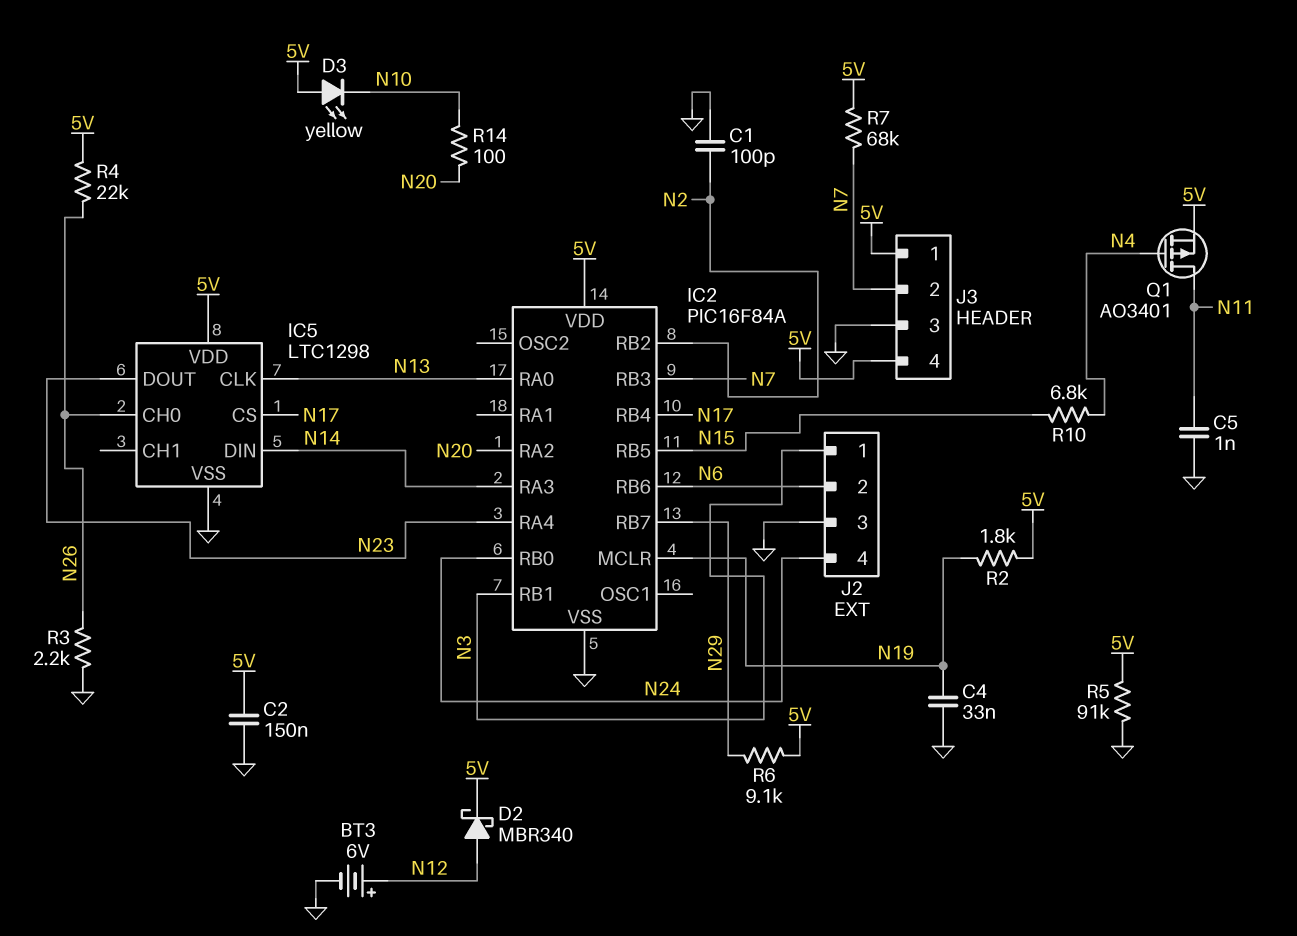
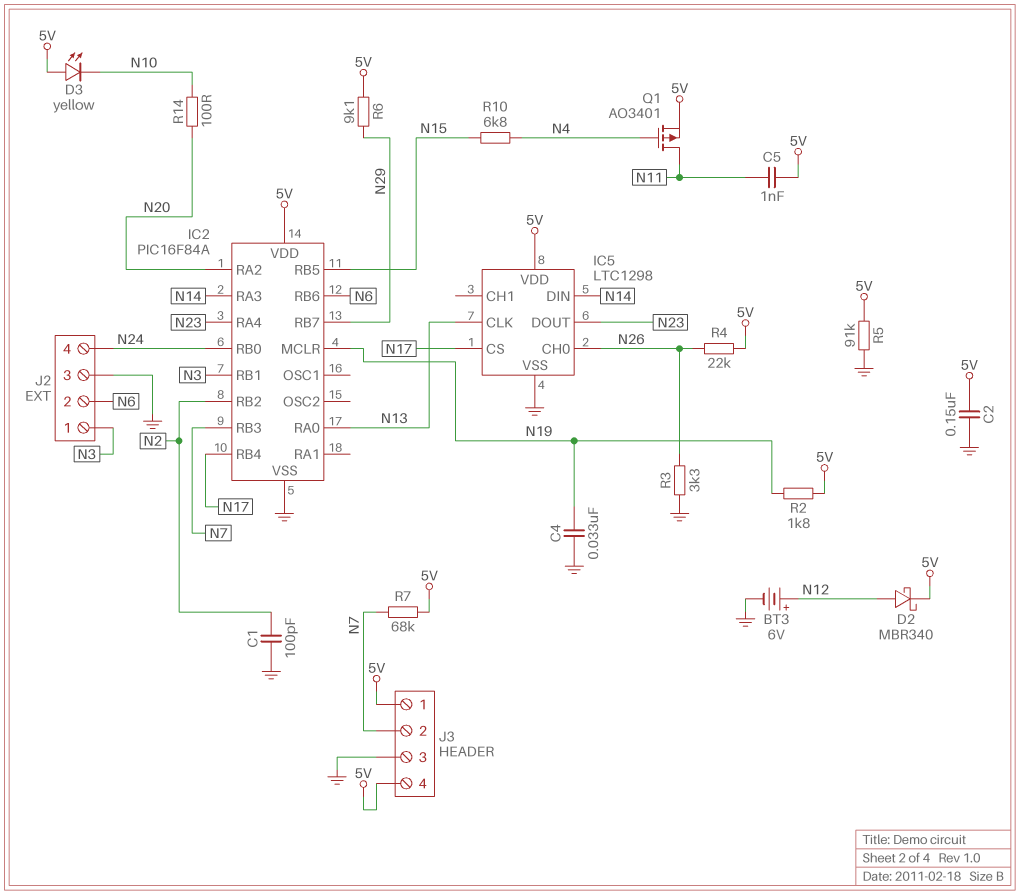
C5: 1nF (GND, N11) -> 1nF (5V, N11)
R3: 2.2k (GND, N26) -> 3.3k (GND, N26)

